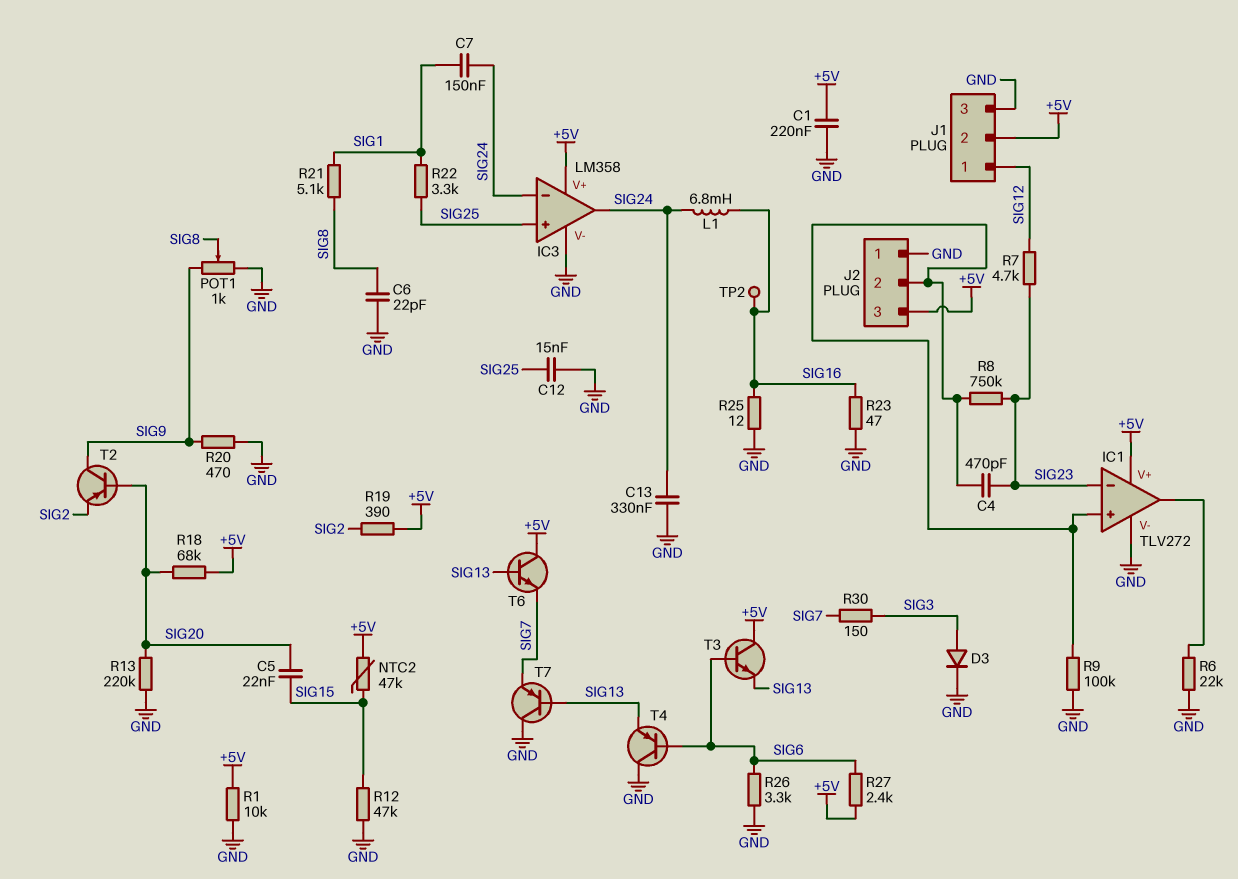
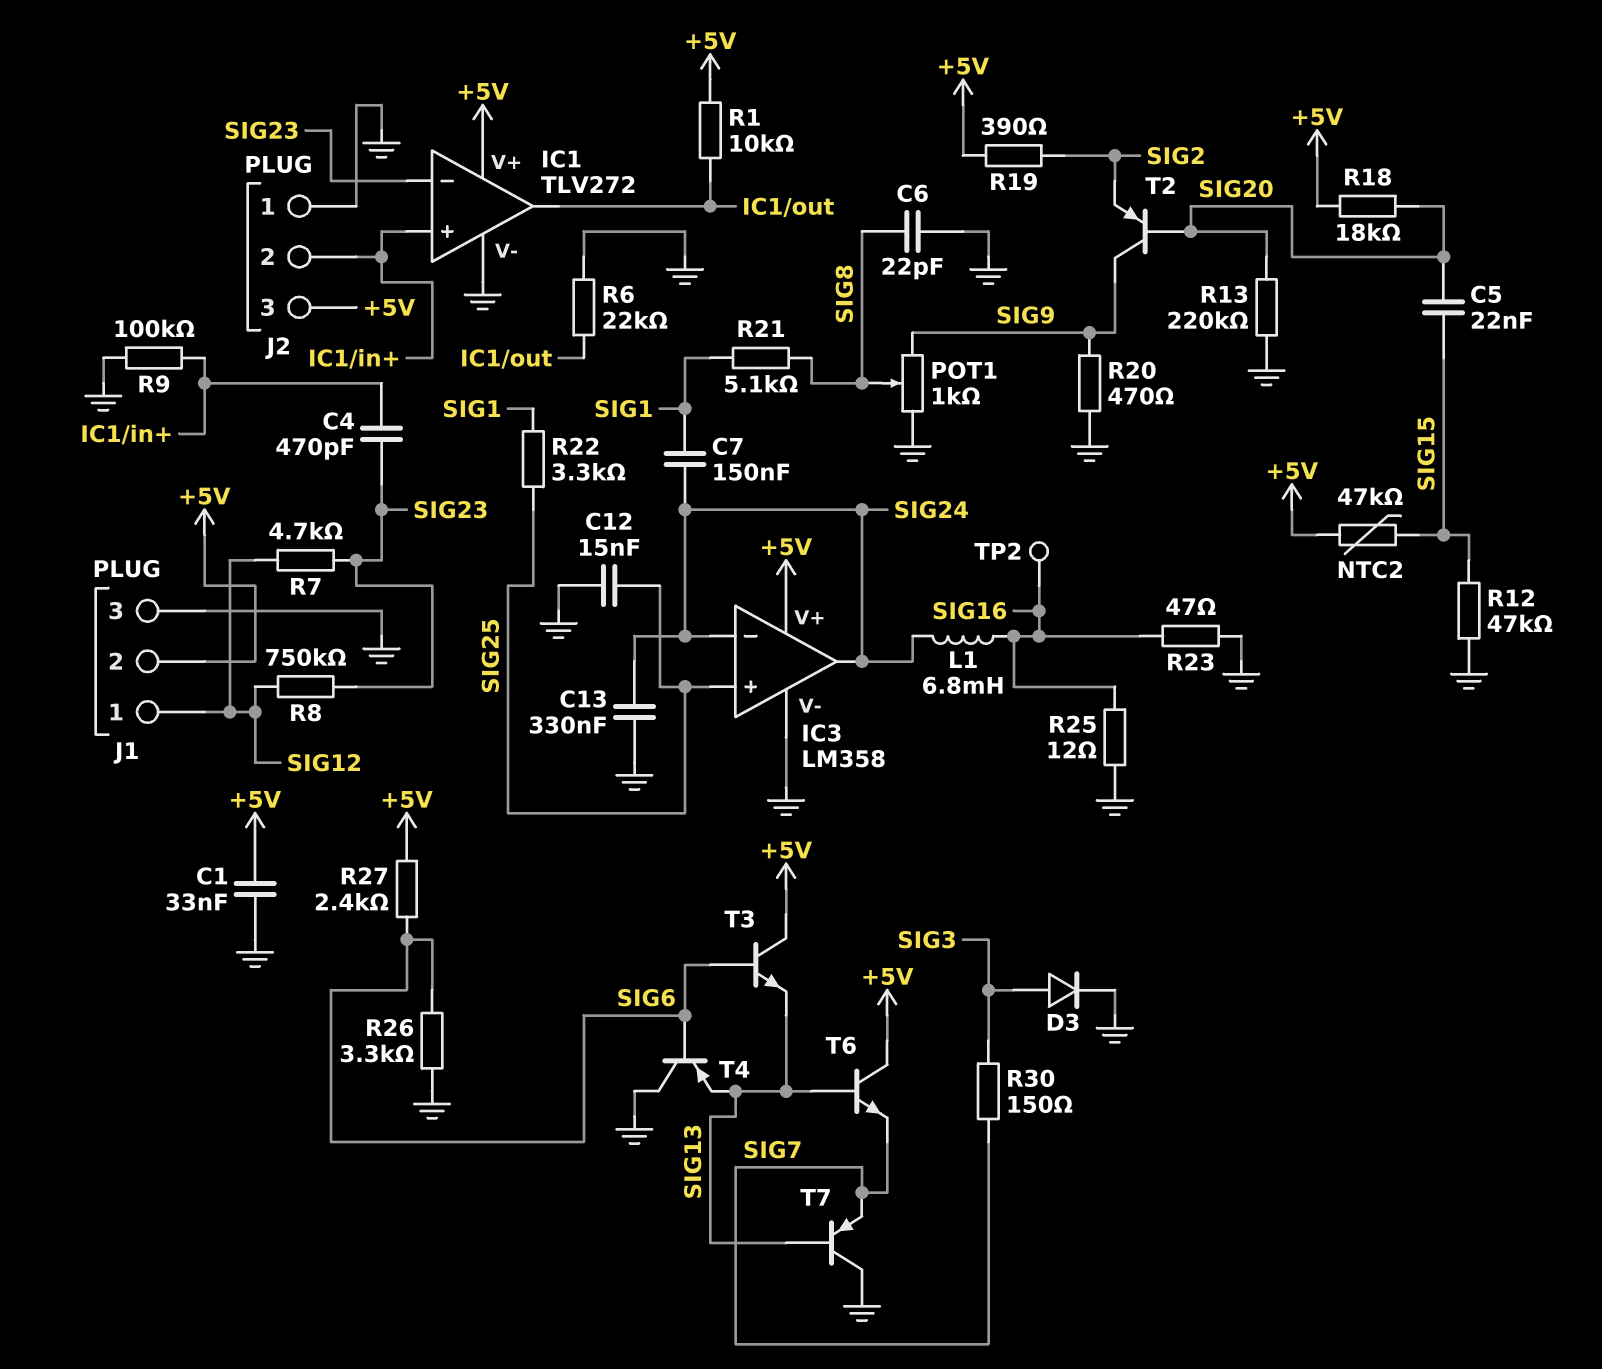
C1: 220nF (+5V, GND) -> 33nF (+5V, GND)
R1: 10k (+5V, GND) -> 10k (+5V, IC1/out)
R8: 750k (IC1/in+, SIG23) -> 750k (SIG12, SIG23)
R18: 68k (+5V, SIG20) -> 18k (+5V, SIG20)

